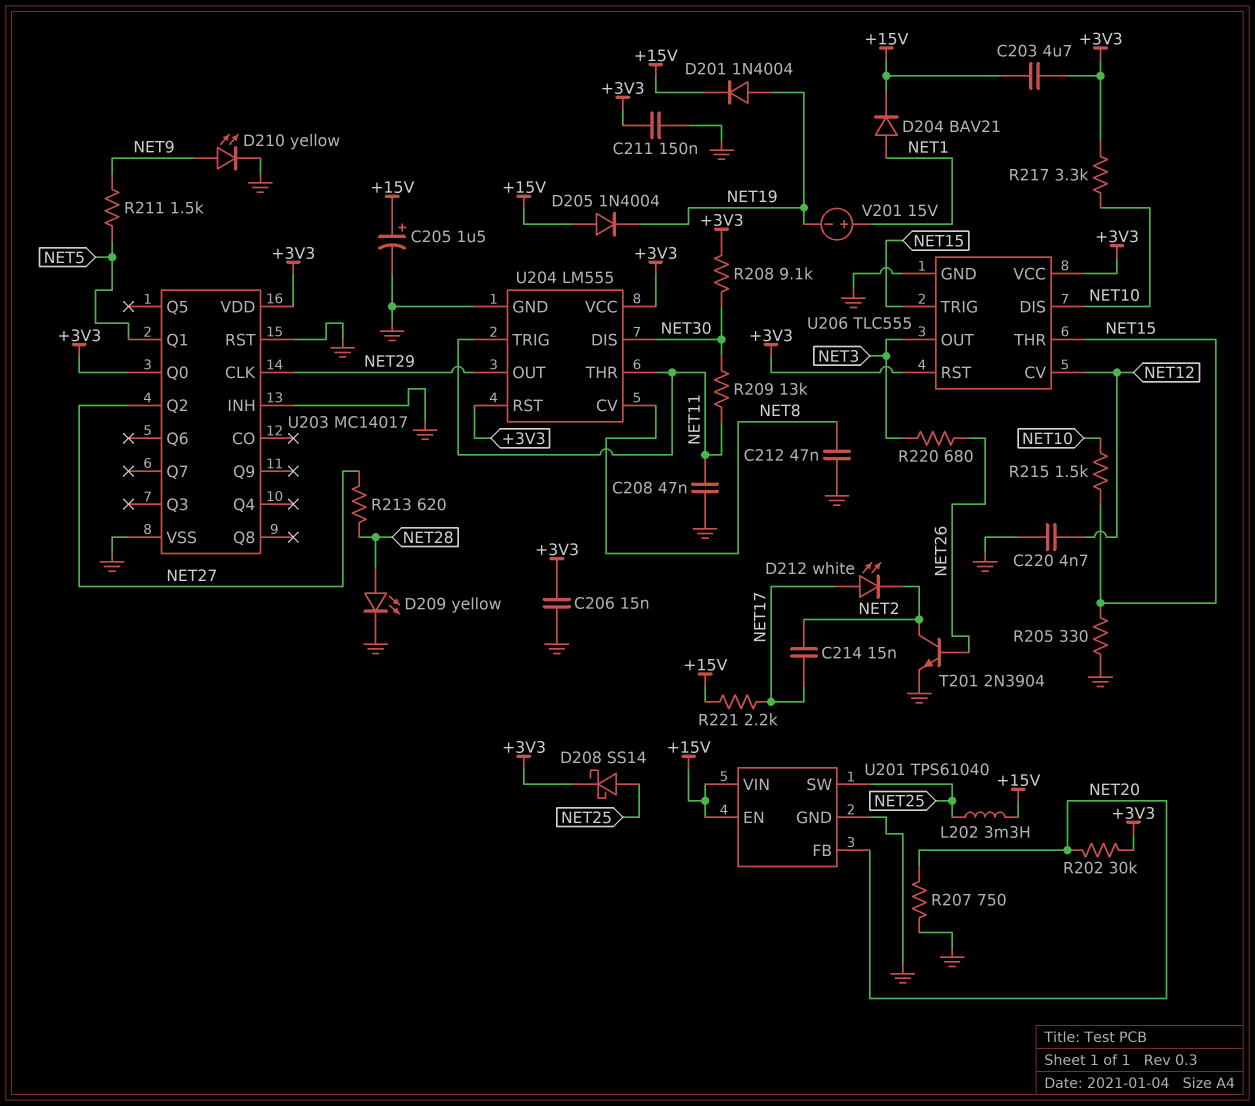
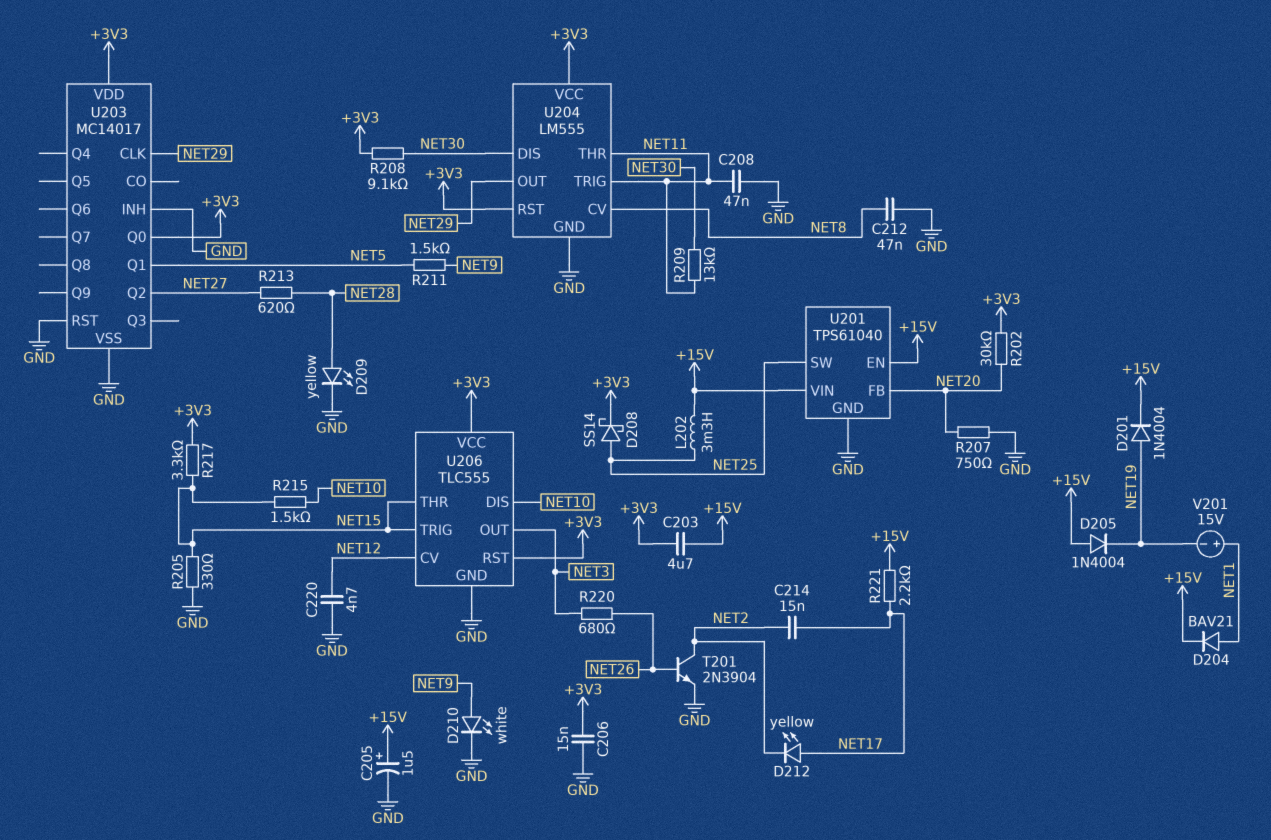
C211: 150nF (+3V3, GND) -> none
D210: LED yellow (A NET9, K GND) -> LED white (A NET9, K GND)
D212: LED white (A NET17, K NET2) -> LED yellow (A NET17, K NET2)
R217: 3.3k (+3V3, NET10) -> 3.3k (+3V3, NET15)

